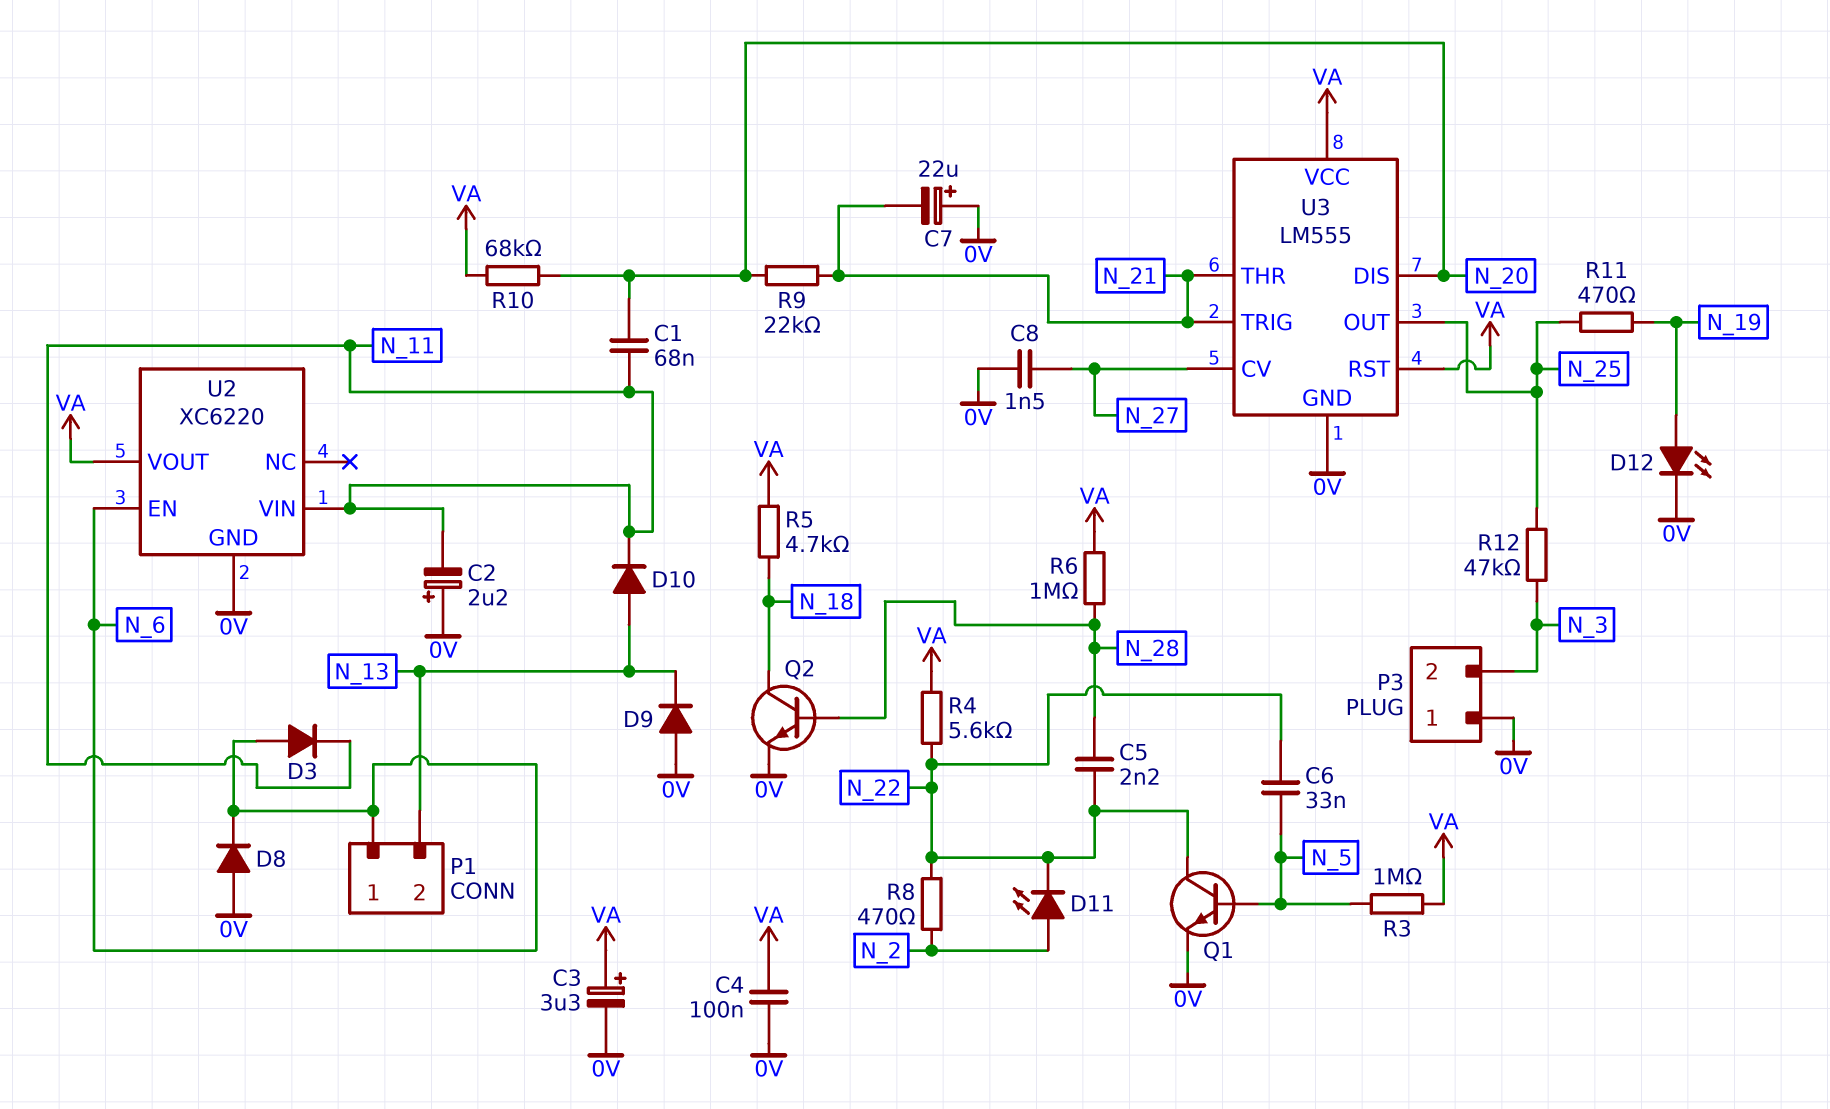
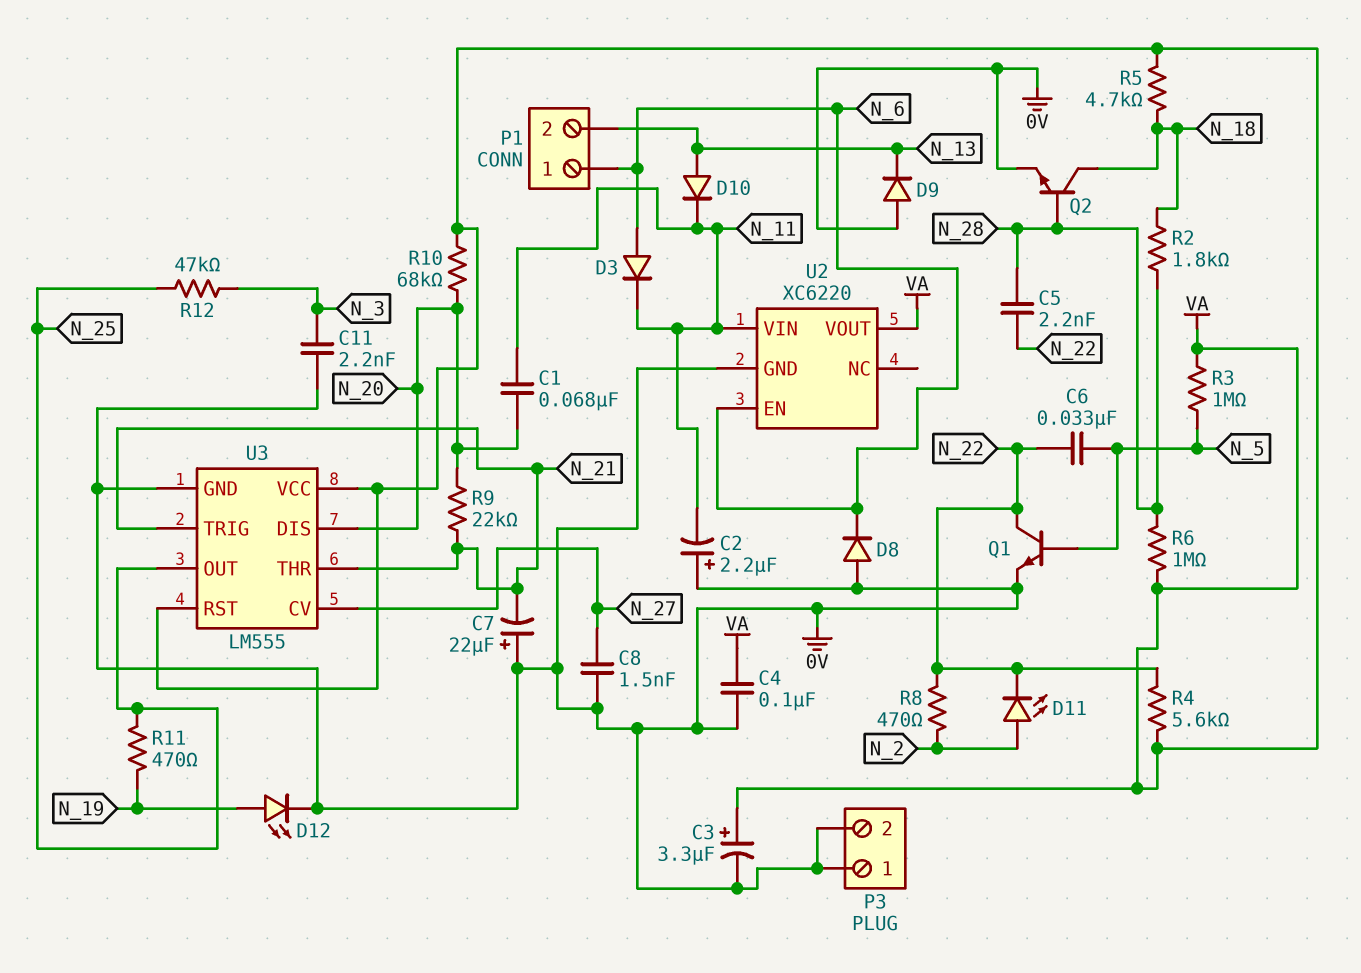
C11: none -> 2.2nF (0V, N_3)
P3 pin 2: N_3 -> 0V
R2: none -> 1.8k (N_18, N_28)

